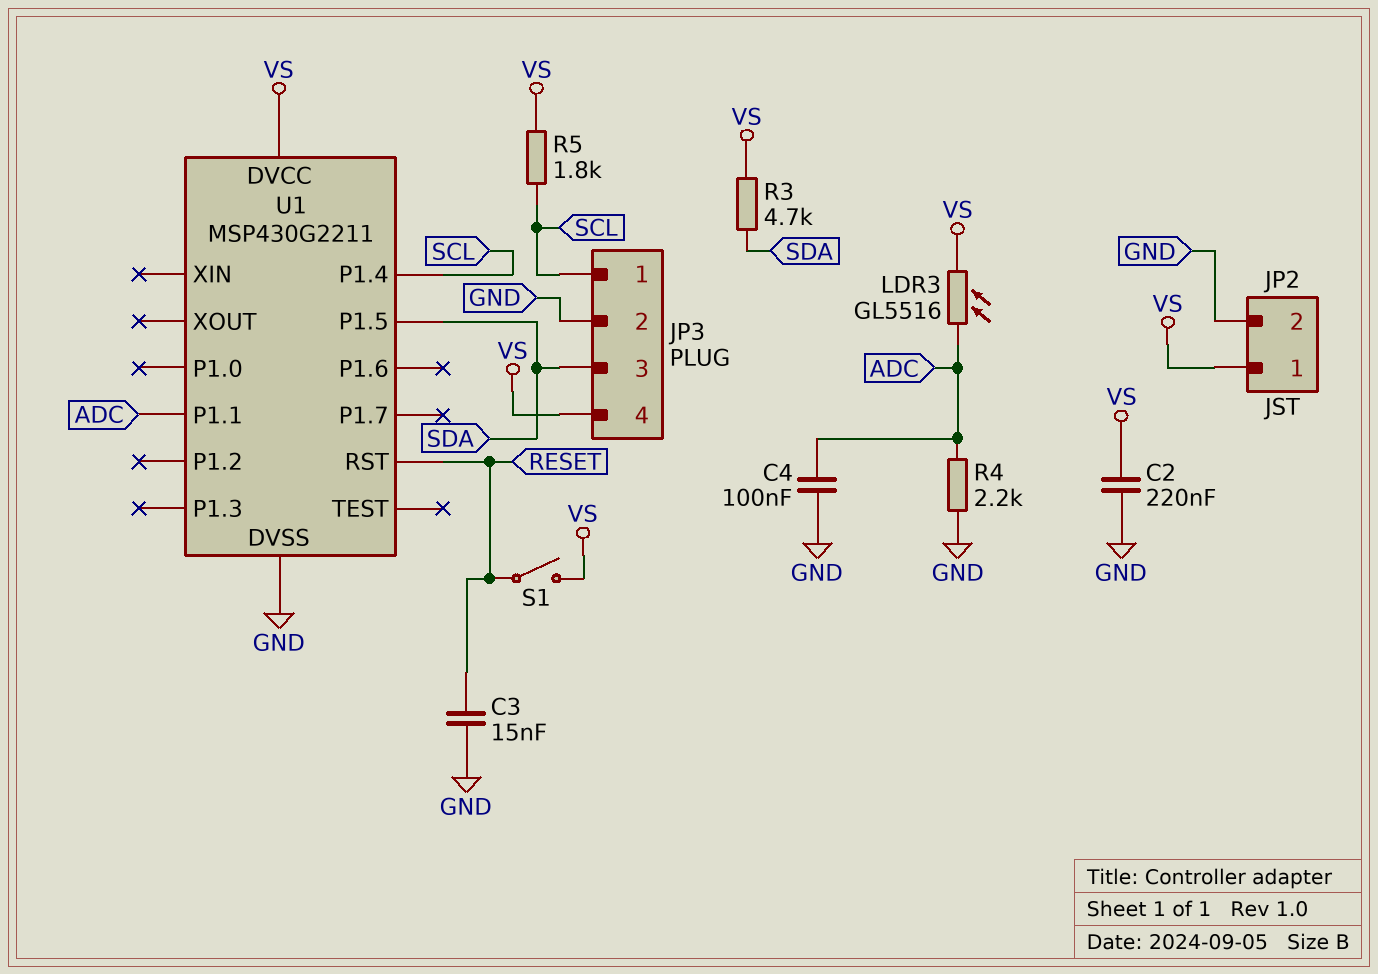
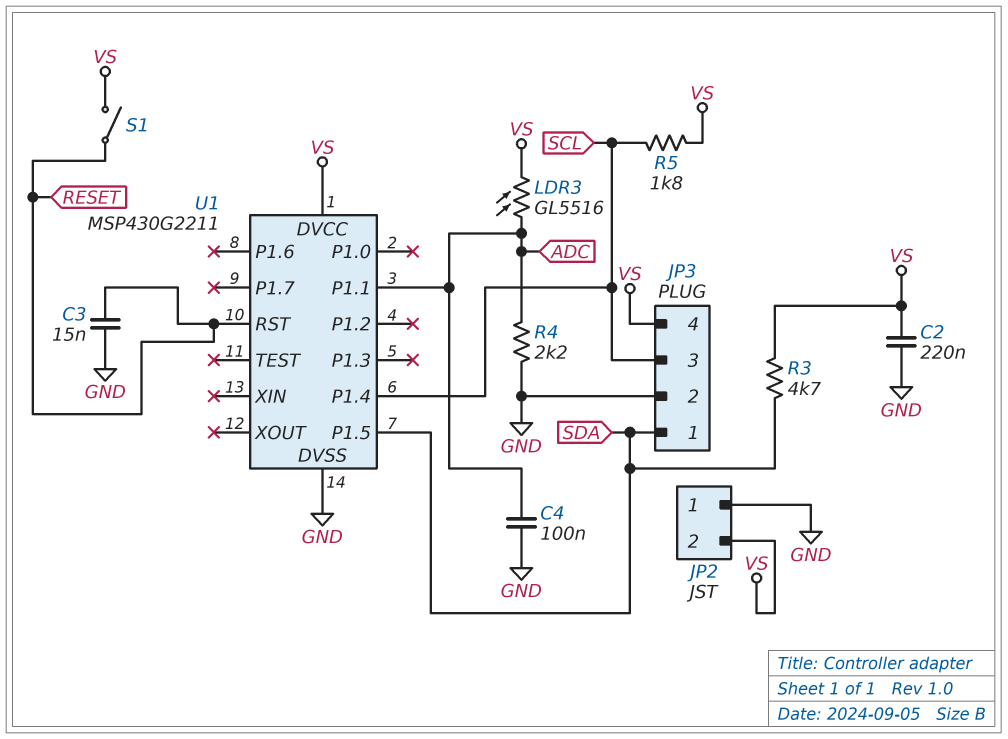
JP2 pin 1: VS -> GND
JP2 pin 2: GND -> VS
JP3 pin 1: SCL -> SDA
JP3 pin 3: SDA -> SCL

